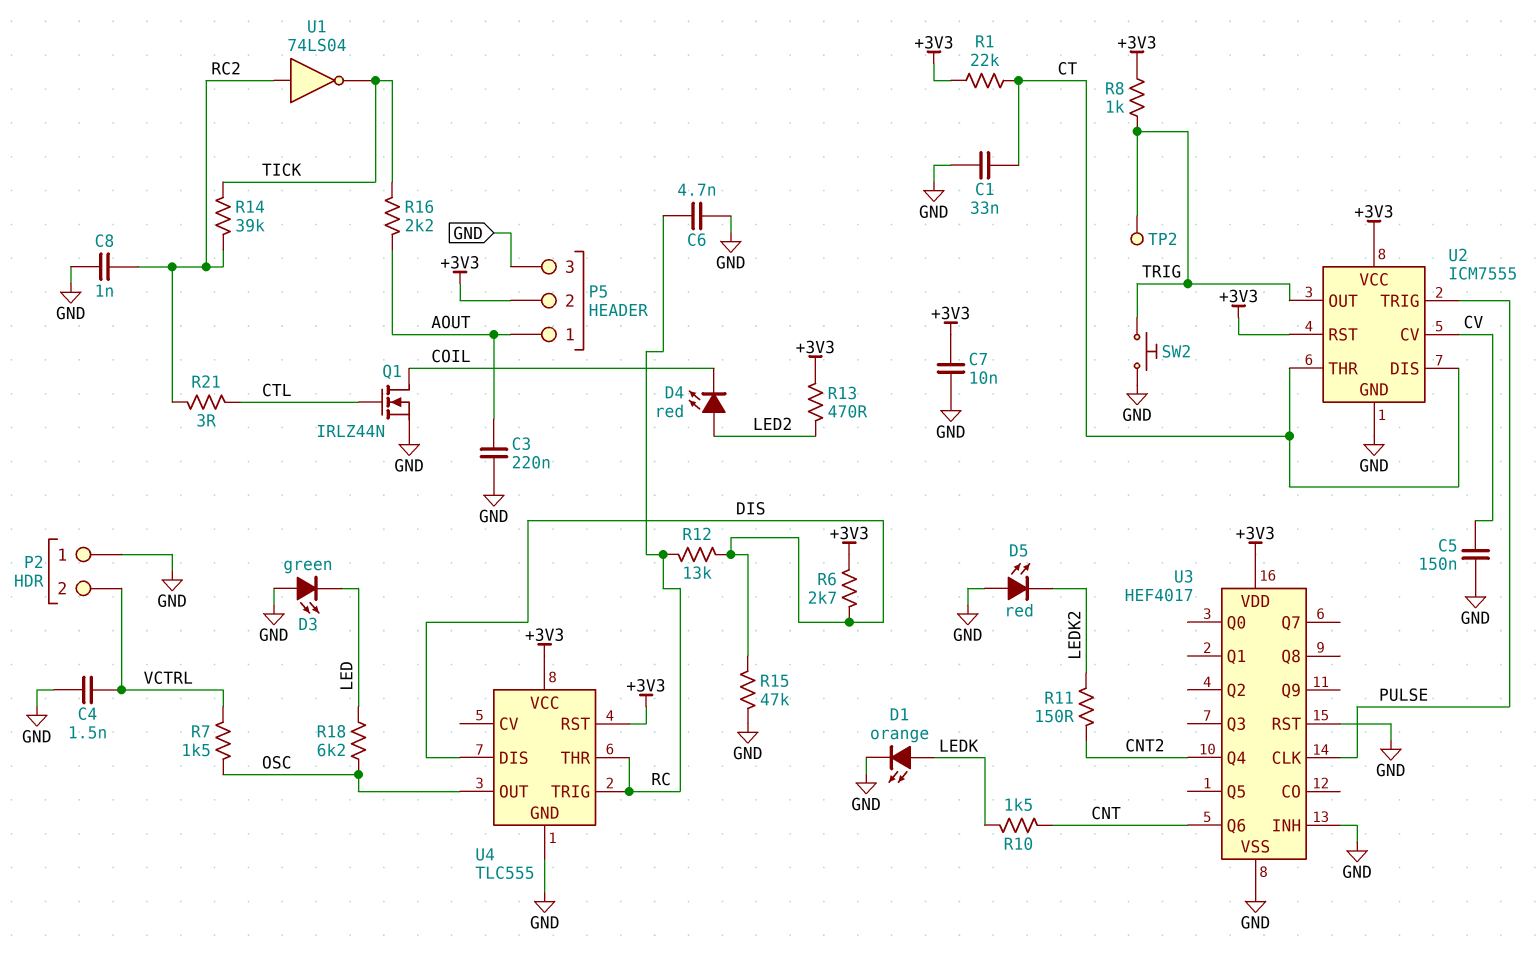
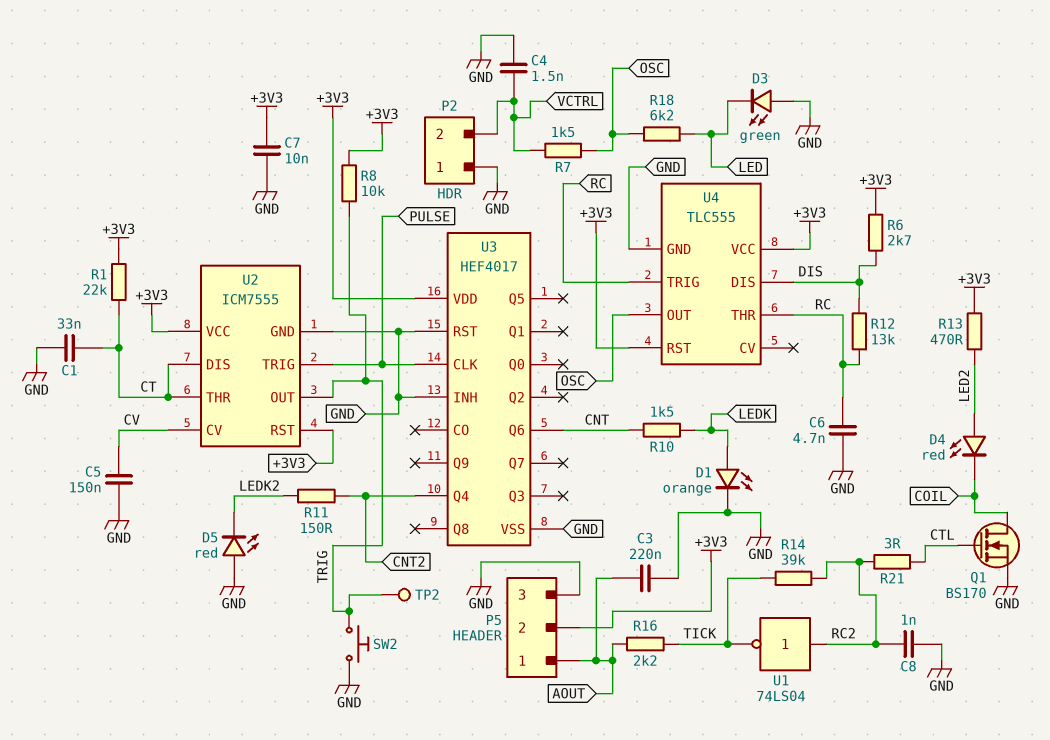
Q1: NMOS IRLZ44N (G CTL, D COIL, S GND) -> NMOS BS170 (G CTL, D COIL, S GND)
R8: 1k (+3V3, TRIG) -> 10k (+3V3, TRIG)
R15: 47k (DIS, GND) -> none

